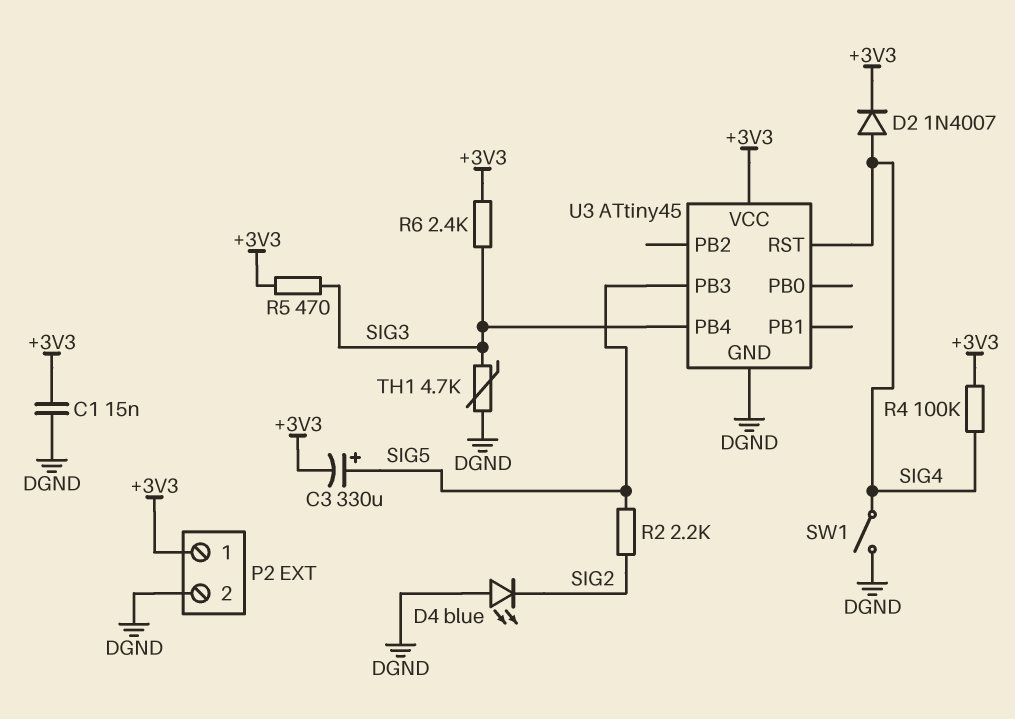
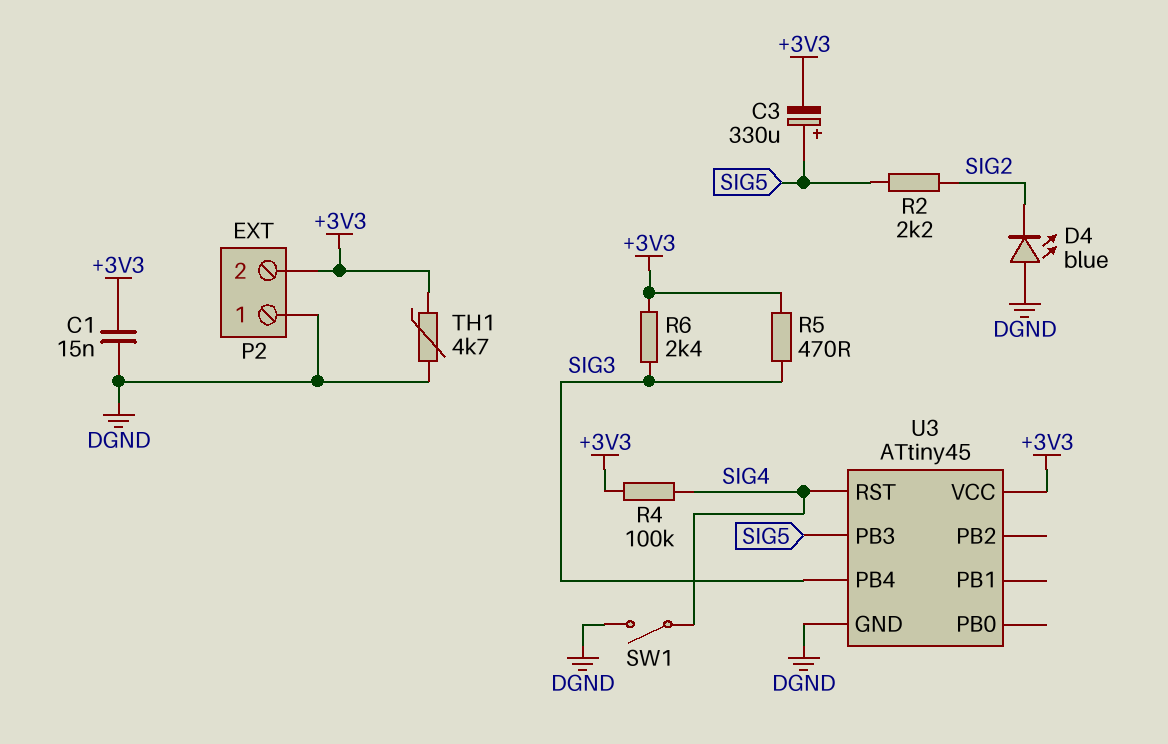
D2: diode 1N4007 (A SIG4, K +3V3) -> none
P2 pin 1: +3V3 -> DGND
P2 pin 2: DGND -> +3V3
TH1: 4.7k (DGND, SIG3) -> 4.7k (+3V3, DGND)

